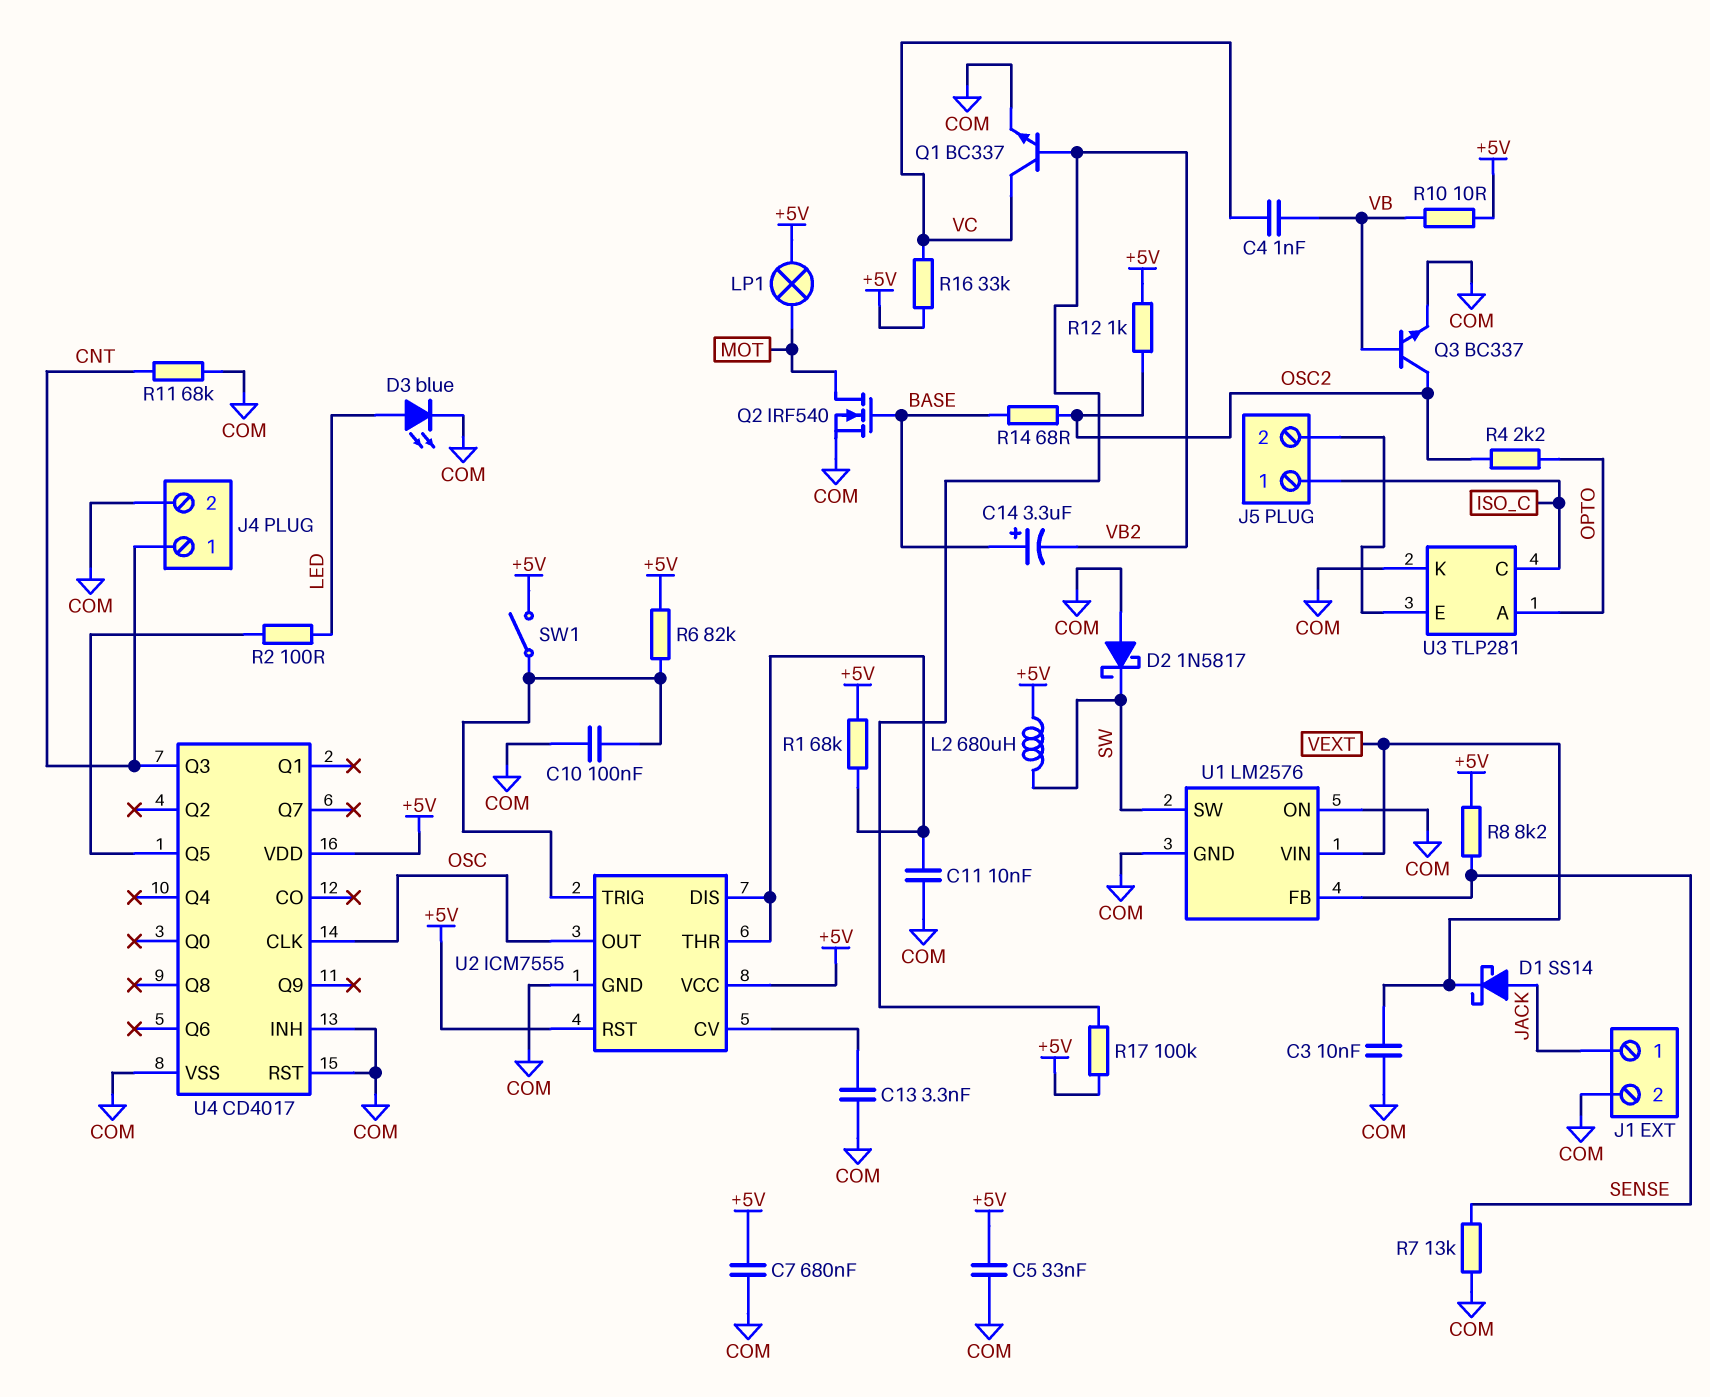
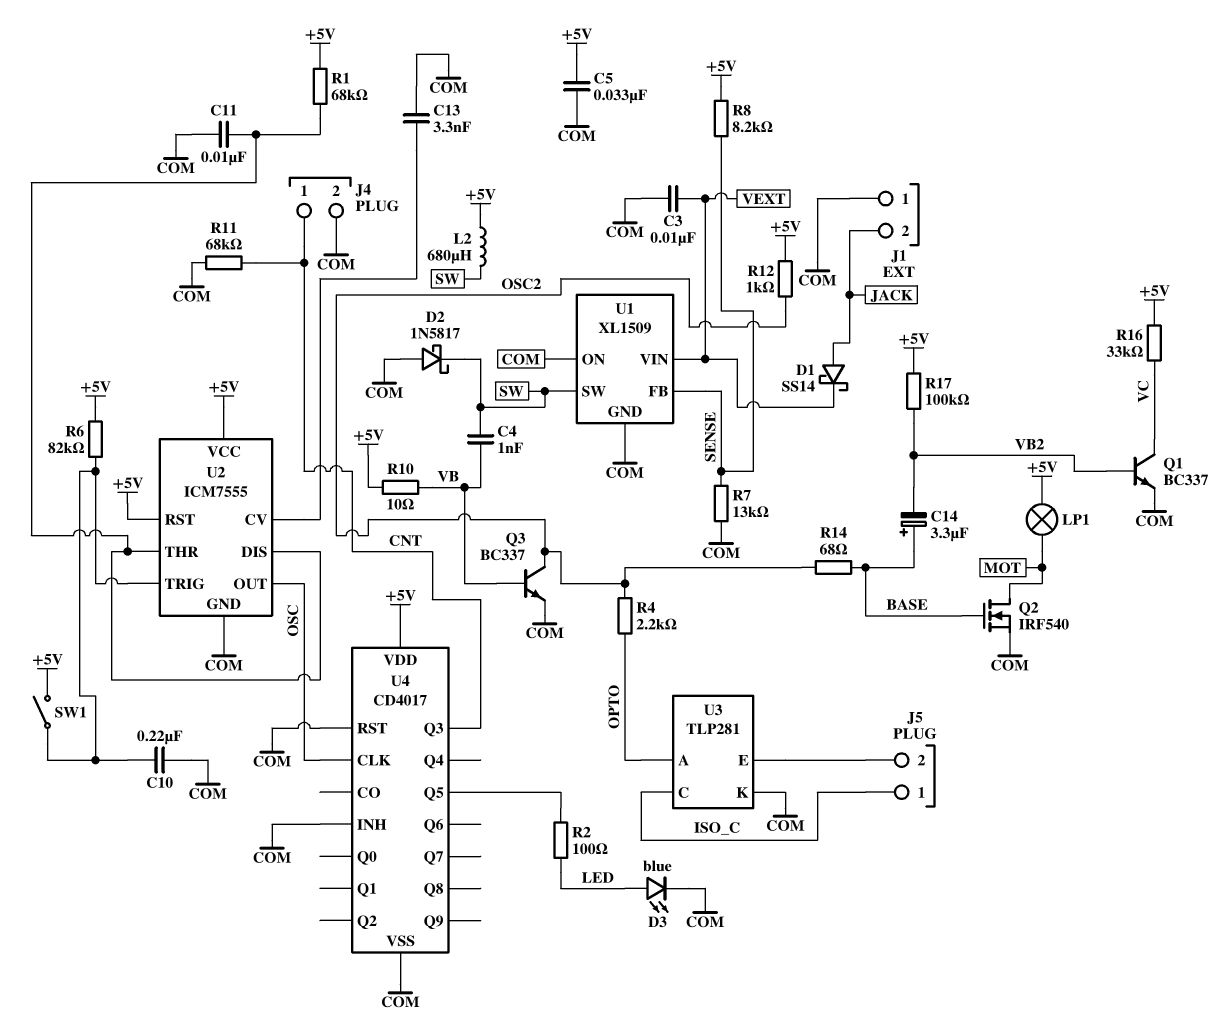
C4: 1nF (VB, VC) -> 1nF (SW, VB)
C7: 680nF (+5V, COM) -> none
C10: 100nF (COM, U2/TRIG) -> 220nF (COM, U2/TRIG)
J1 pin 1: JACK -> COM
J1 pin 2: COM -> JACK
U1: LM2576 -> XL1509

